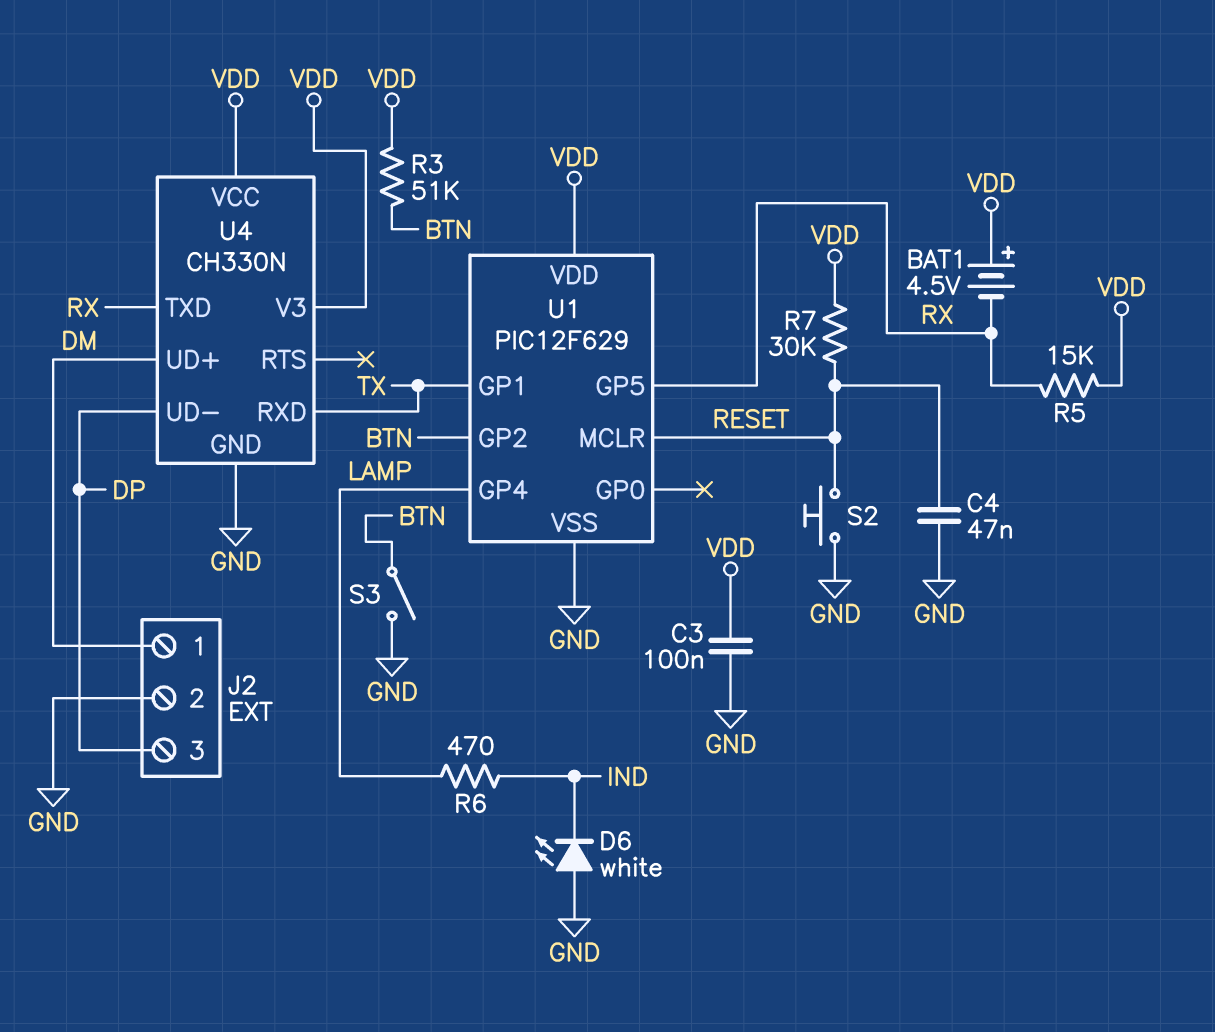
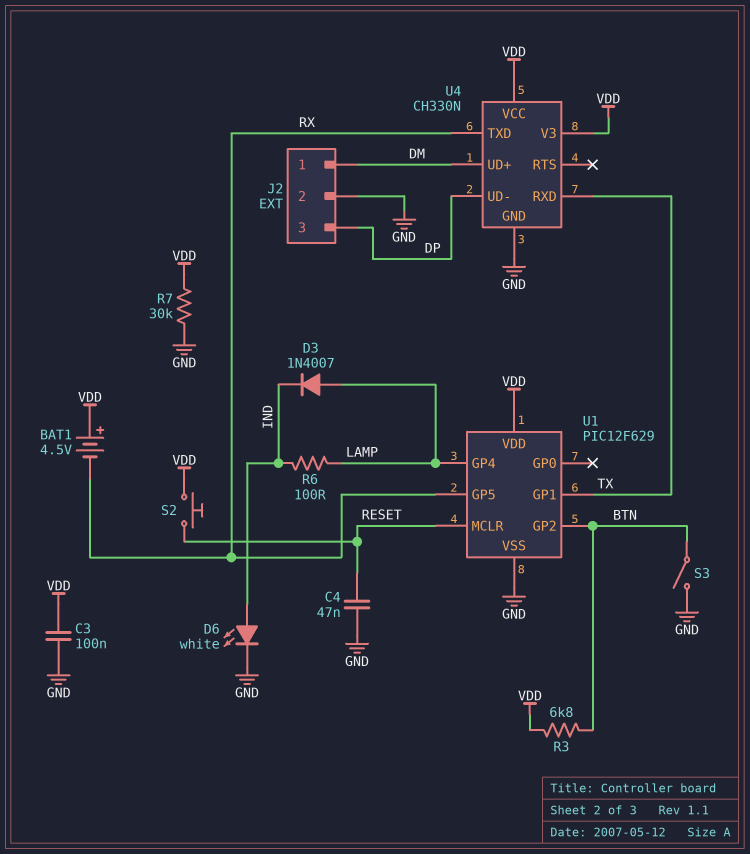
D3: none -> diode 1N4007 (A LAMP, K IND)
D6: LED white (A GND, K IND) -> LED white (A IND, K GND)
R3: 51k (BTN, VDD) -> 6.8k (BTN, VDD)
R5: 15k (RX, VDD) -> none
R6: 470 (IND, LAMP) -> 100 (IND, LAMP)
R7: 30k (RESET, VDD) -> 30k (GND, VDD)
S2: button (GND, RESET) -> button (RESET, VDD)

